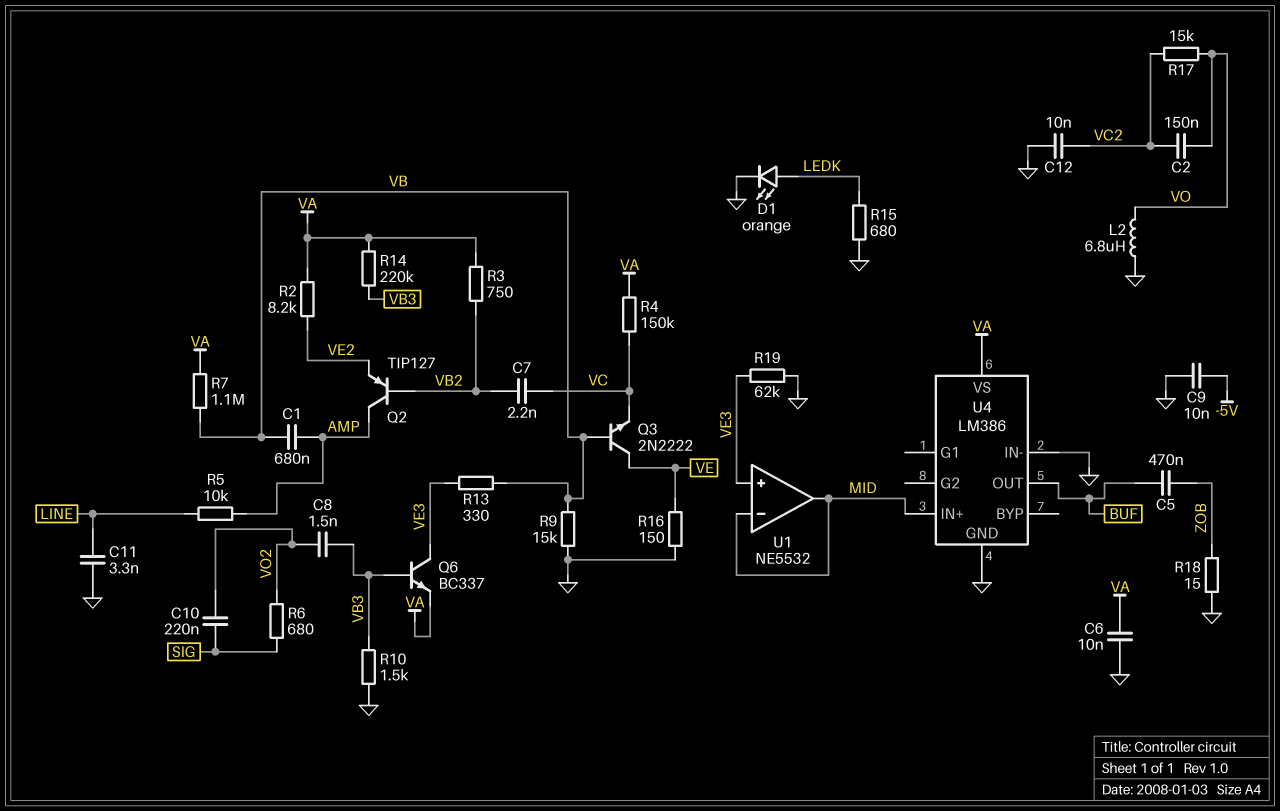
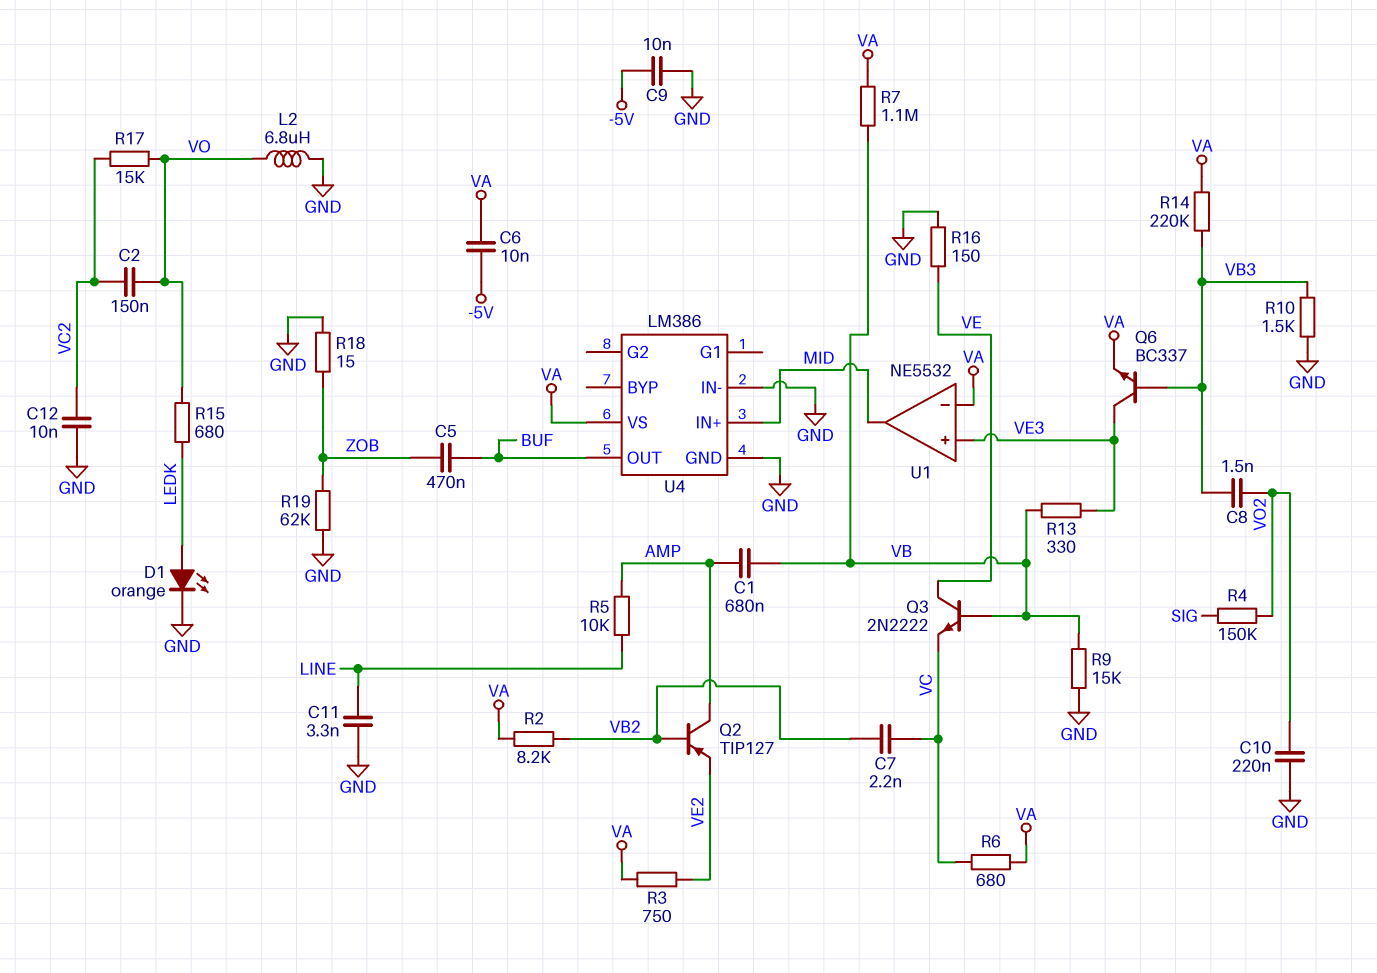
C6: 10nF (GND, VA) -> 10nF (-5V, VA)
C10: 220nF (SIG, VO2) -> 220nF (GND, VO2)
R2: 8.2k (VA, VE2) -> 8.2k (VA, VB2)
R3: 750 (VA, VB2) -> 750 (VA, VE2)
R4: 150k (VA, VC) -> 150k (SIG, VO2)
R6: 680 (SIG, VO2) -> 680 (VA, VC)
R15: 680 (GND, LEDK) -> 680 (LEDK, VO)
R19: 62k (GND, VE3) -> 62k (GND, ZOB)
U1 pin in-: MID -> VA

